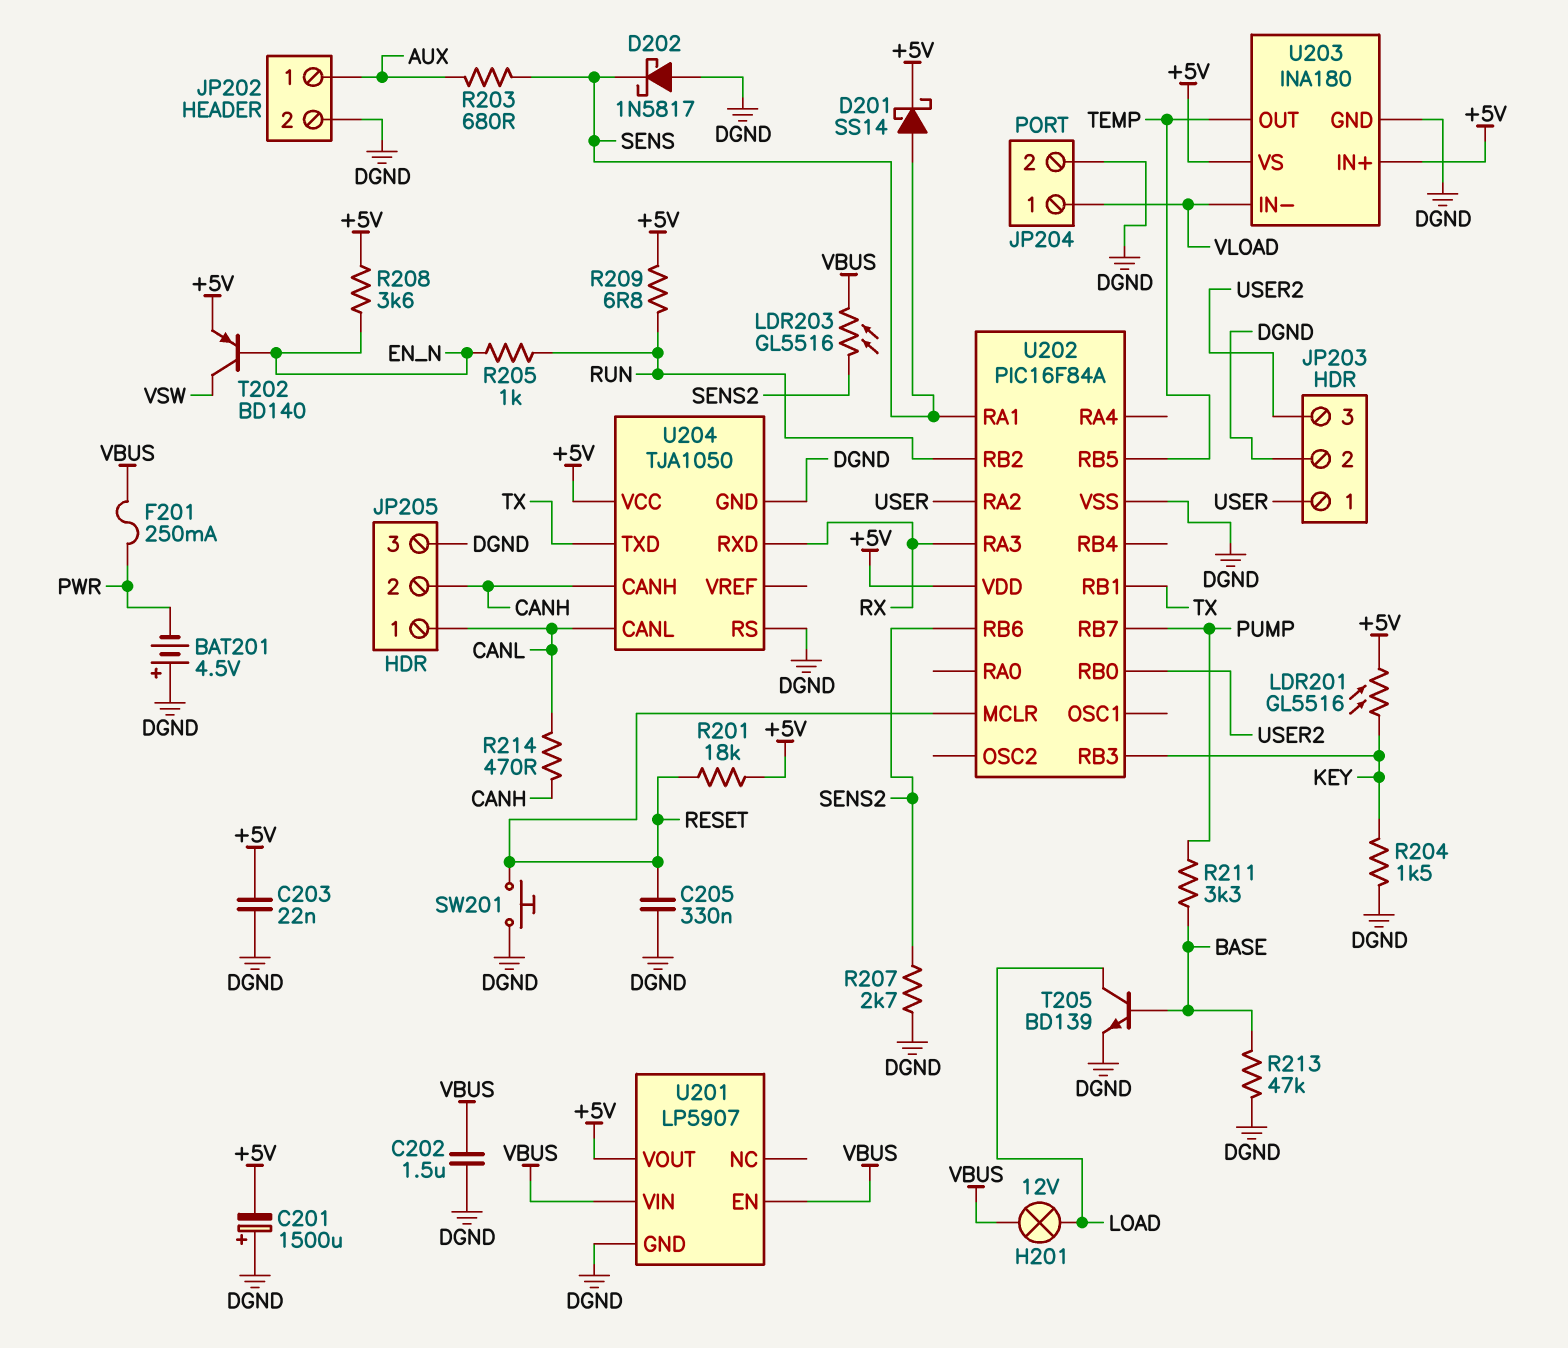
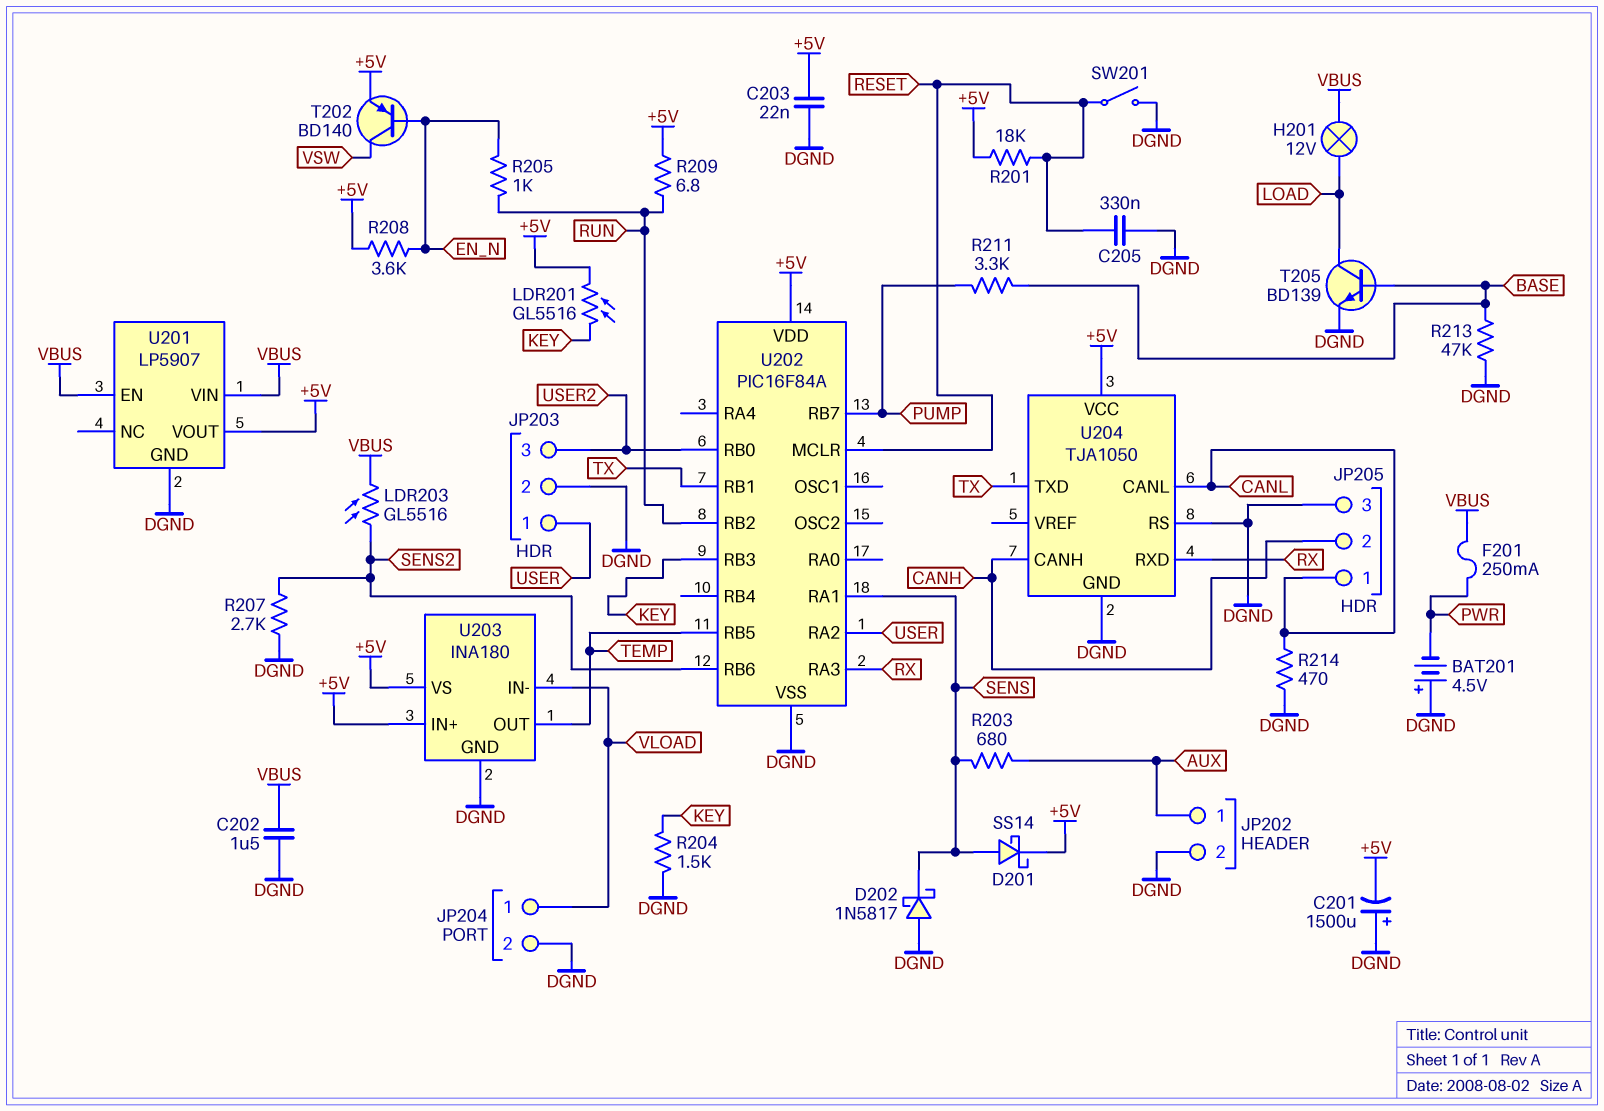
R214: 470 (CANH, CANL) -> 470 (CANL, DGND)
SW201: button (DGND, RESET) -> switch (DGND, RESET)

